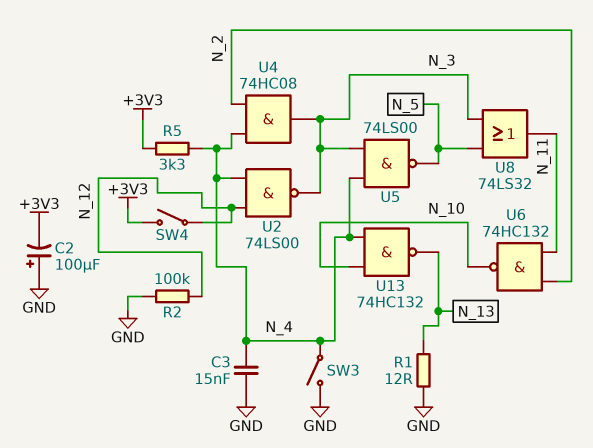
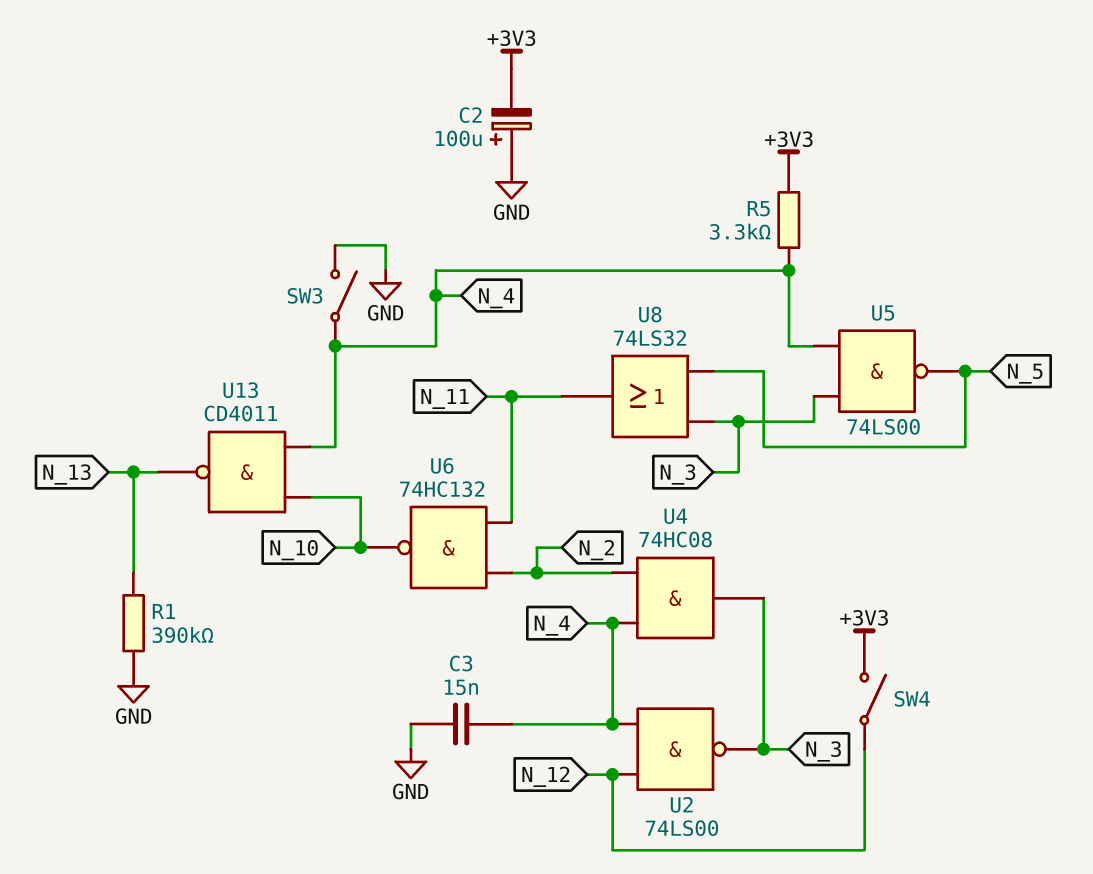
R1: 12 (GND, N_13) -> 390k (GND, N_13)
R2: 100k (GND, N_12) -> none
U13: NAND 74HC132 (in N_4, in N_10, out N_13) -> NAND CD4011 (in N_4, in N_10, out N_13)

